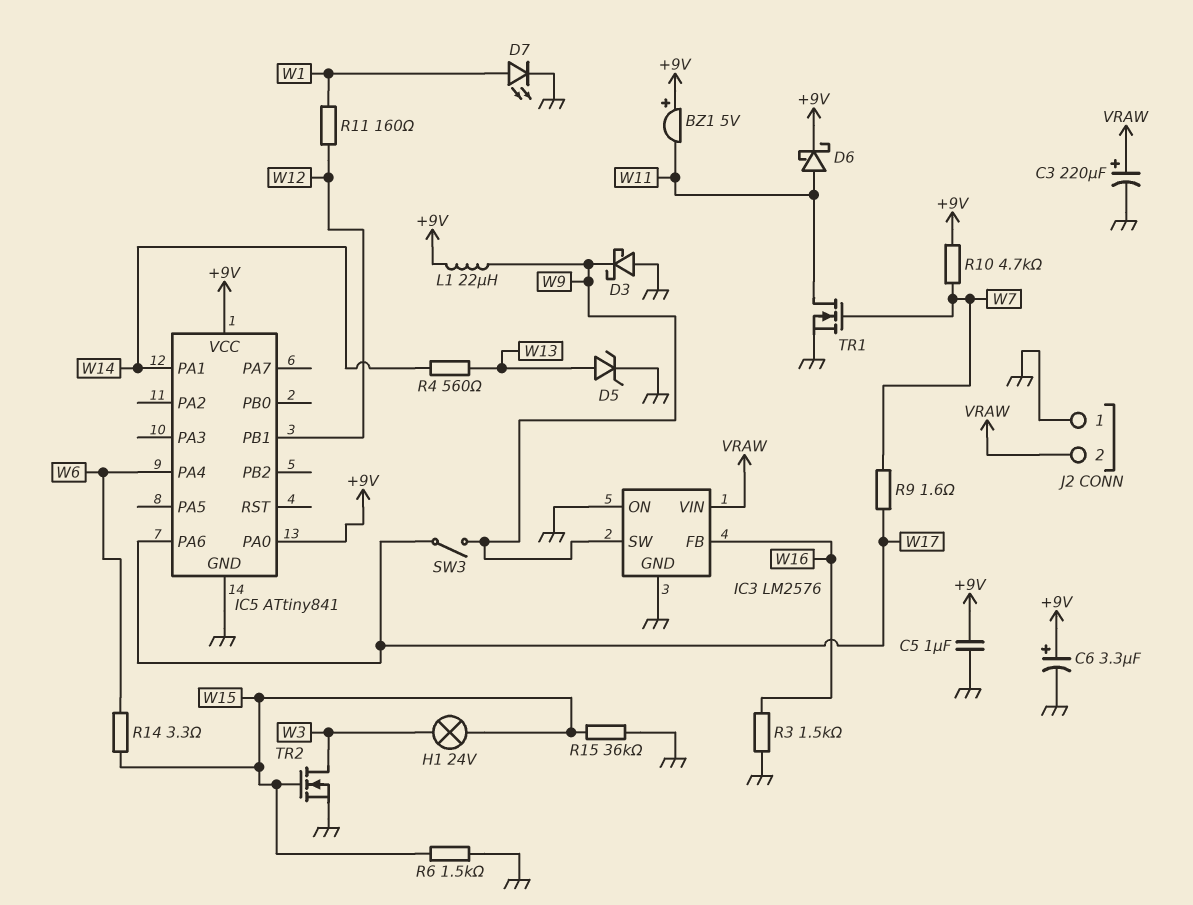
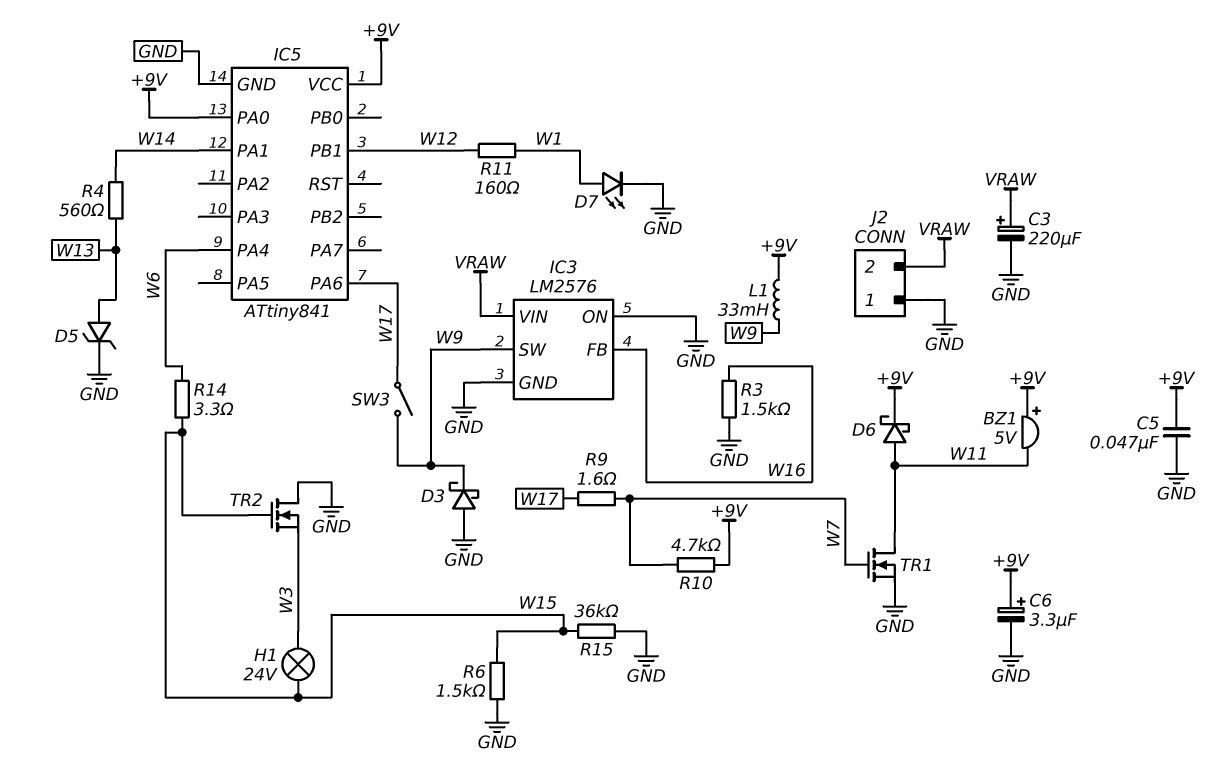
C5: 1uF (+9V, GND) -> 47nF (+9V, GND)
L1: 22uH (+9V, W9) -> 33mH (+9V, W9)
TR2: NMOS (G W15, D W3, S GND) -> NMOS (G W15, D GND, S W3)

